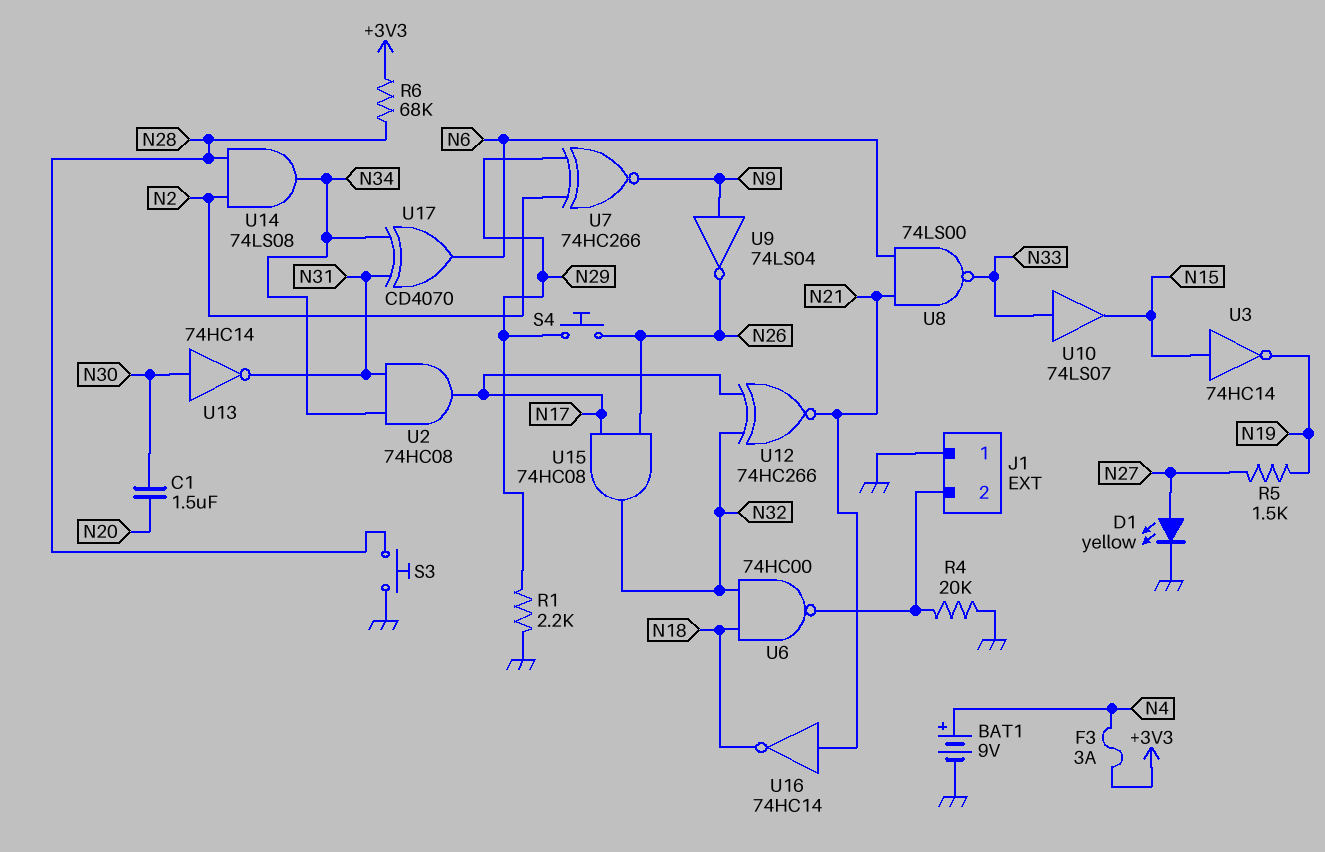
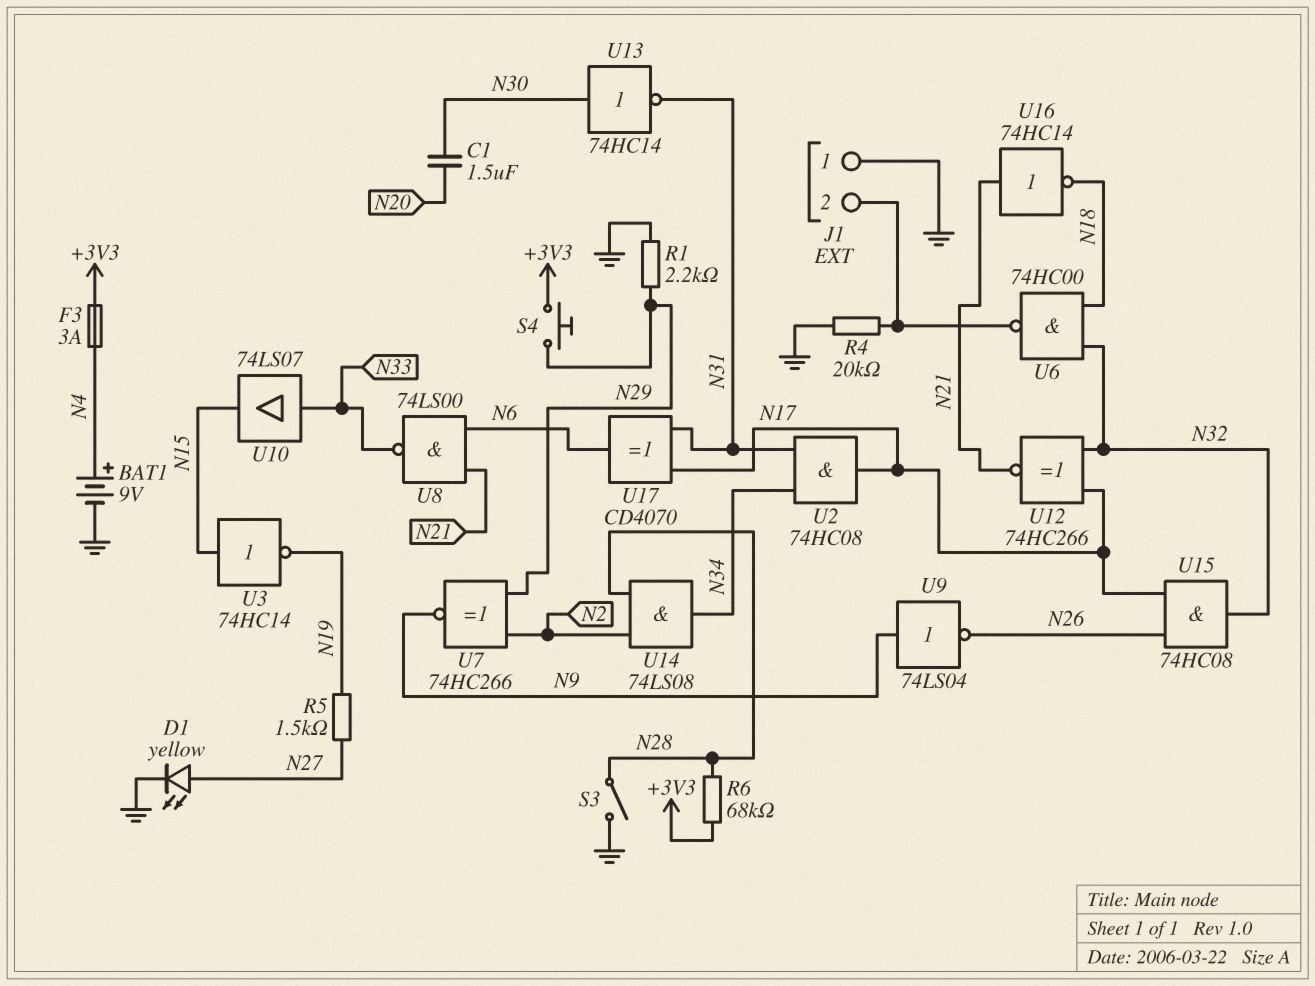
S3: button (GND, N28) -> switch (GND, N28)
S4: button (N26, N29) -> button (+3V3, N29)
U17: XOR CD4070 (in N31, in N34, out N6) -> XOR CD4070 (in N17, in N31, out N6)

